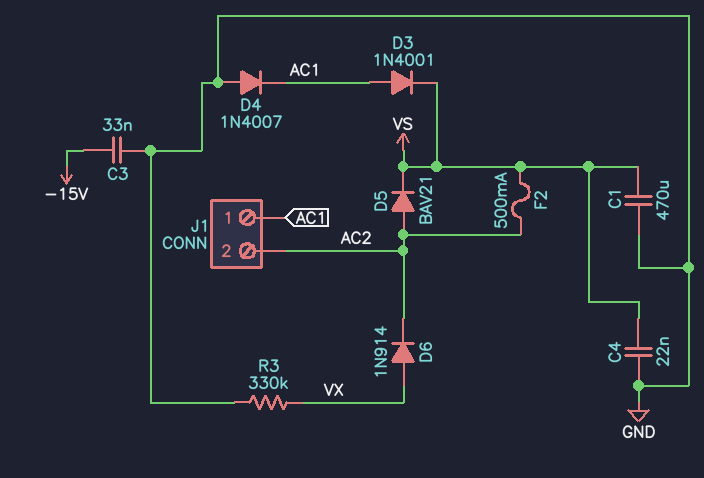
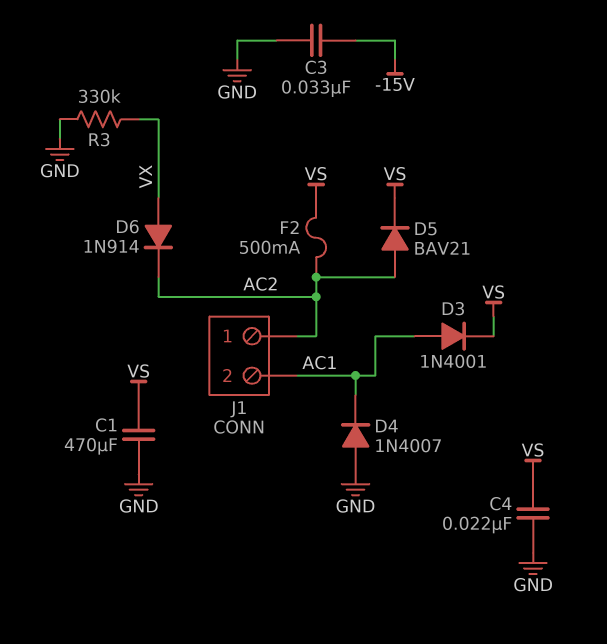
J1 pin 1: AC1 -> AC2
J1 pin 2: AC2 -> AC1

